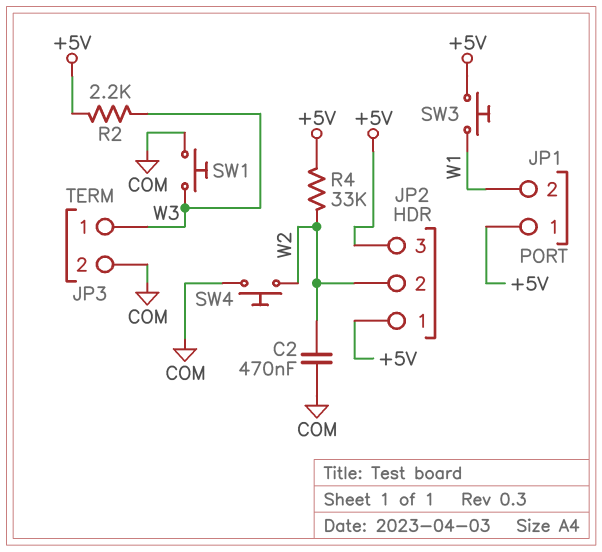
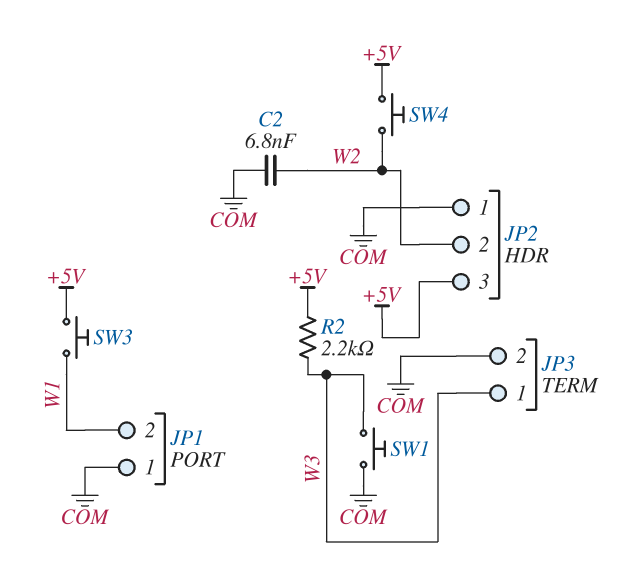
C2: 470nF (COM, W2) -> 6.8nF (COM, W2)
JP1 pin 1: +5V -> COM
JP2 pin 1: +5V -> COM
R4: 33k (+5V, W2) -> none
SW4: button (COM, W2) -> button (+5V, W2)

